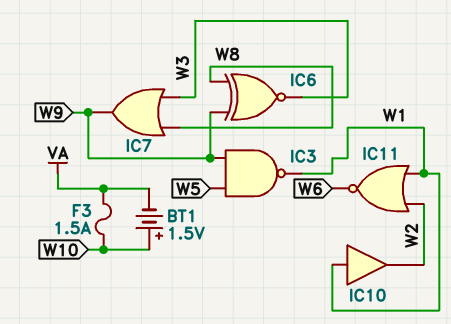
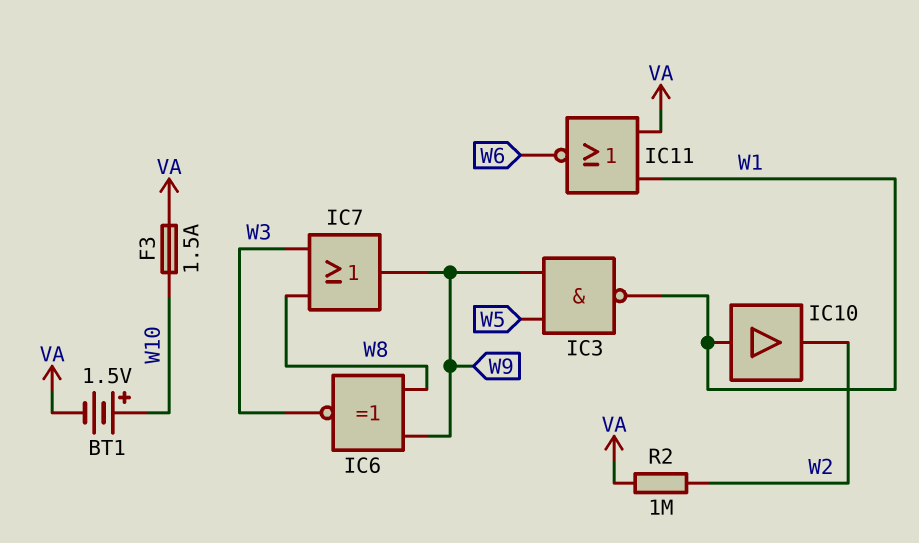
IC11: NOR (in W1, in W2, out W6) -> NOR (in VA, in W1, out W6)
R2: none -> 1M (VA, W2)

